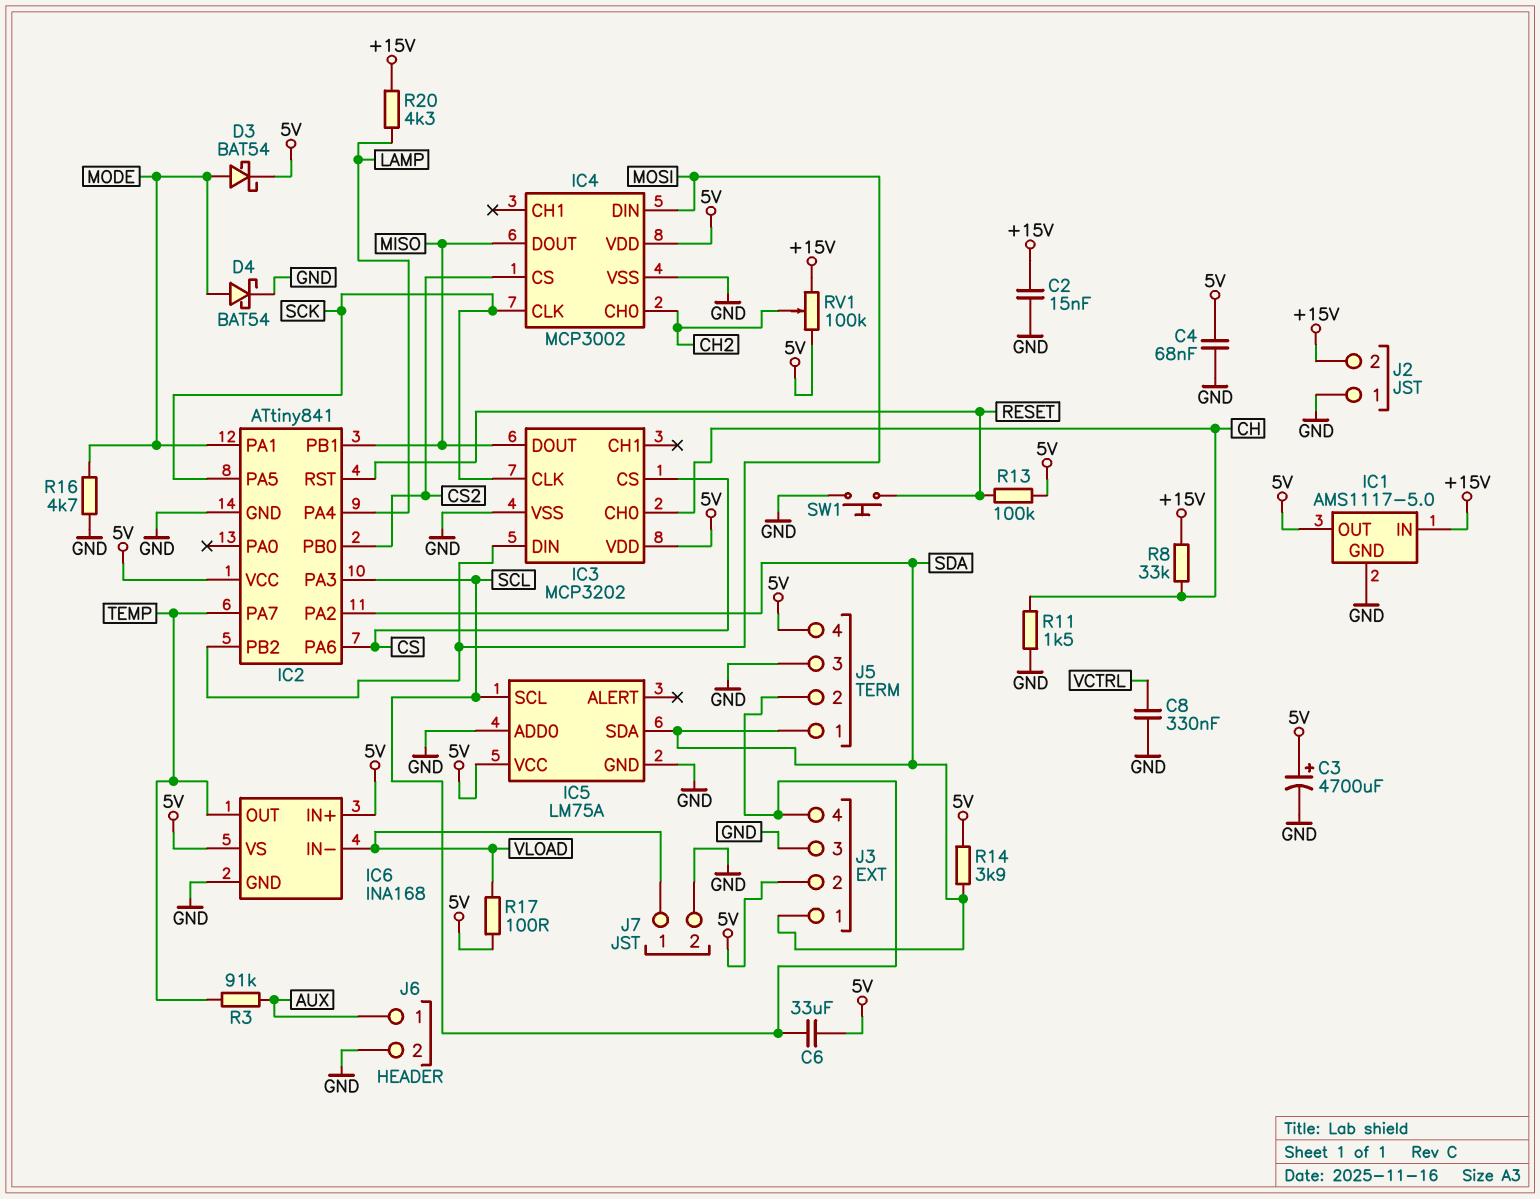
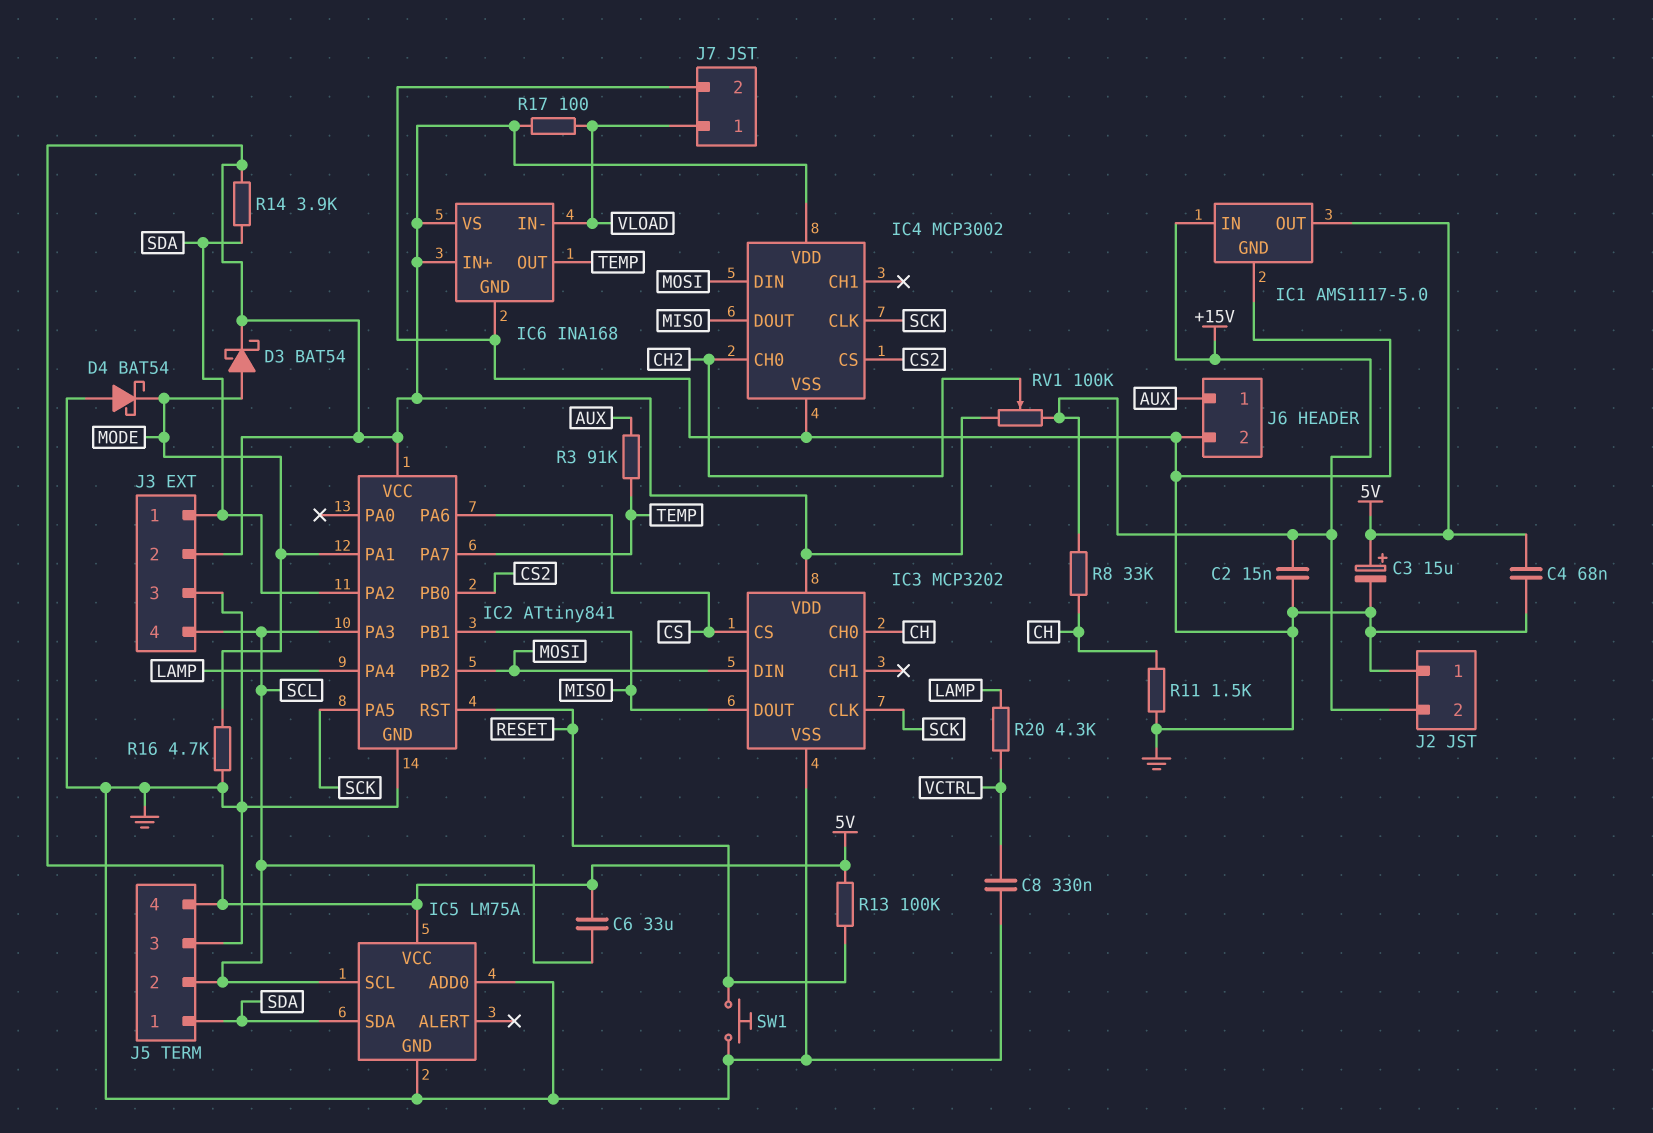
C3: 4700uF (plus 5V, minus GND) -> 15uF (plus 5V, minus GND)
D4: schottky BAT54 (A MODE, K GND) -> schottky BAT54 (A GND, K MODE)
R20: 4.3k (+15V, LAMP) -> 4.3k (LAMP, VCTRL)

